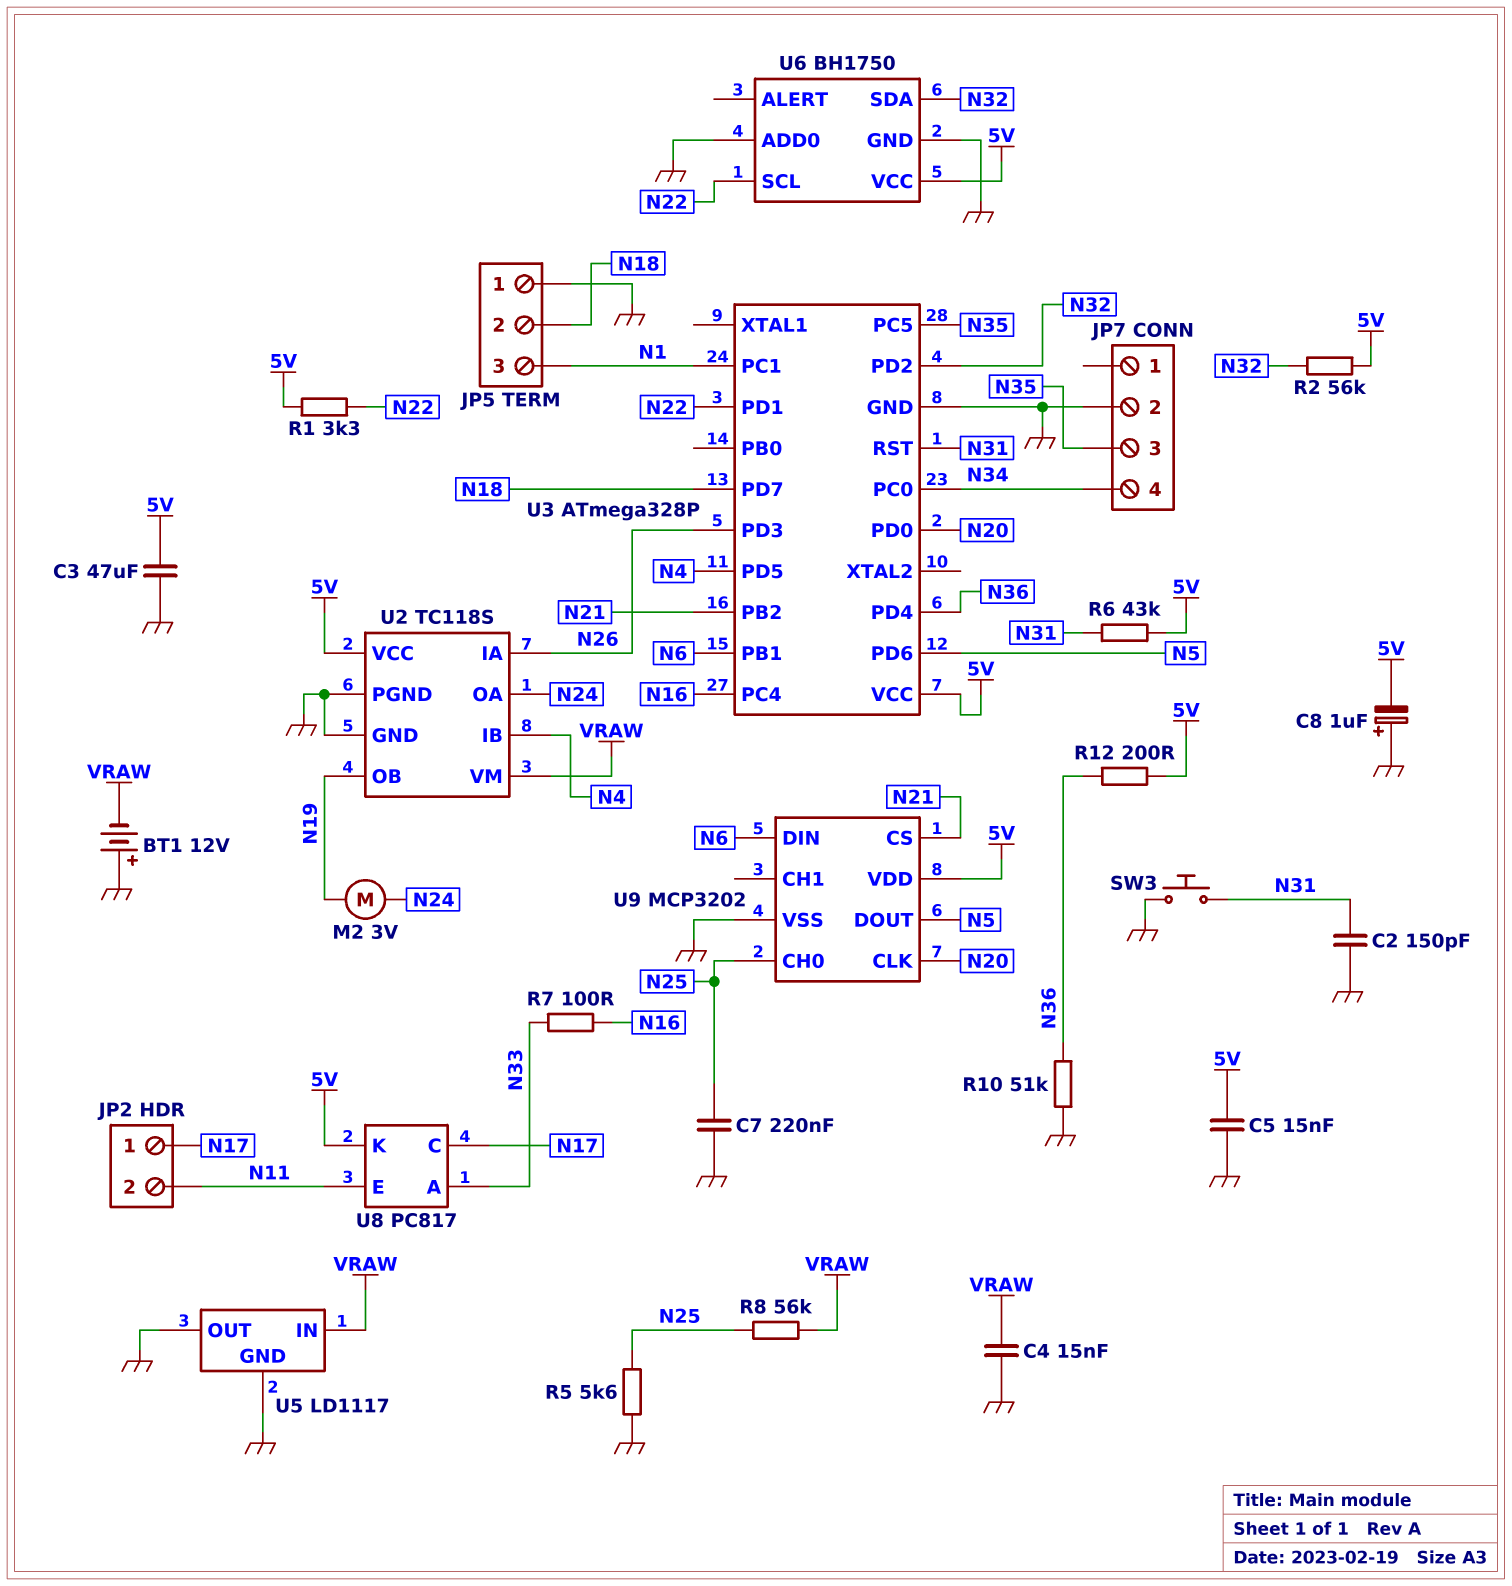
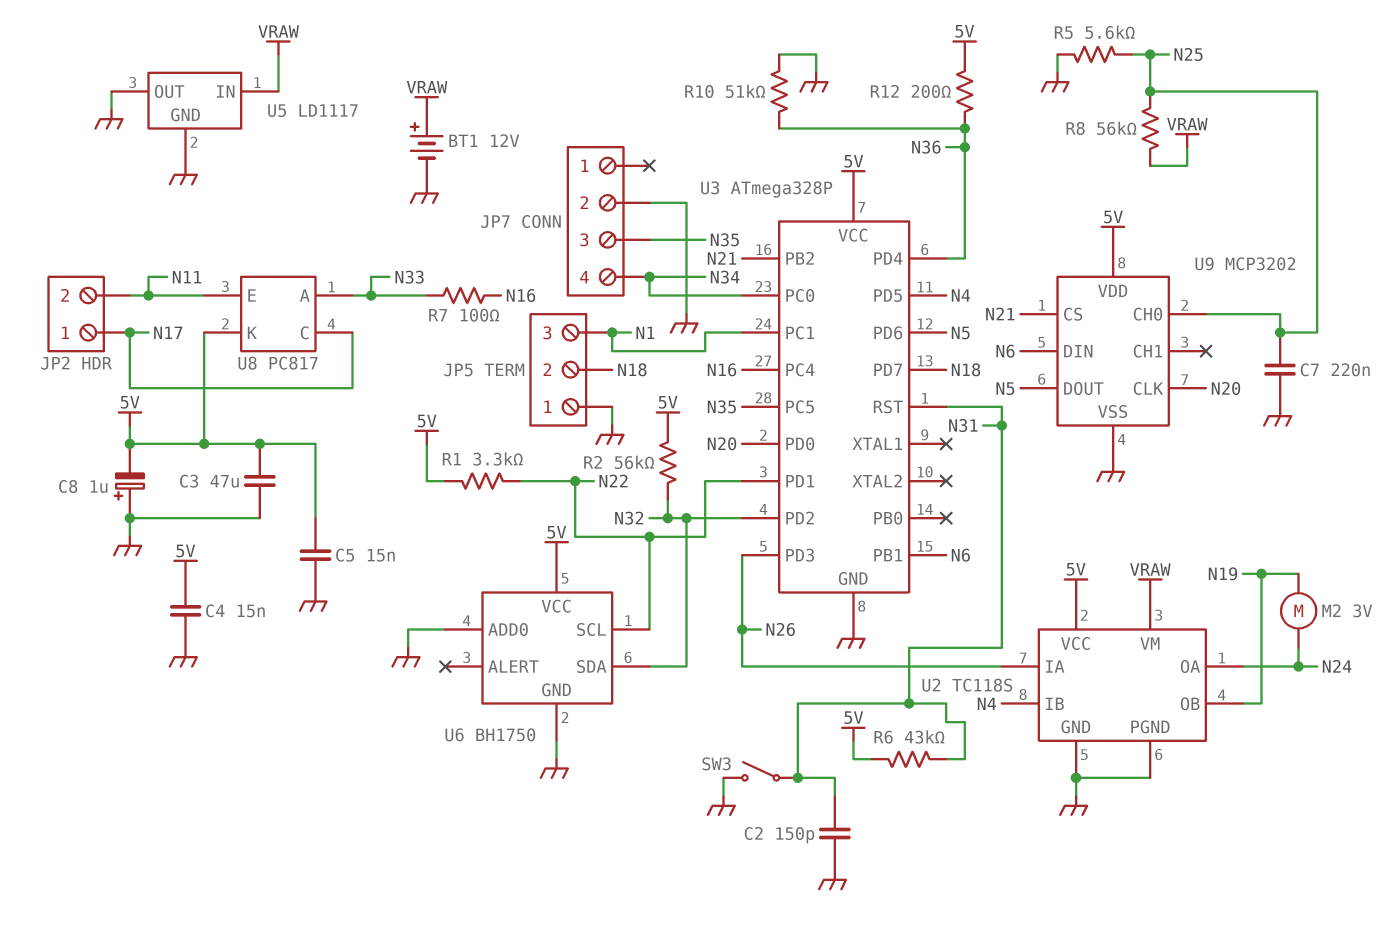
BT1: 12V (plus GND, minus VRAW) -> 12V (plus VRAW, minus GND)
C4: 15nF (GND, VRAW) -> 15nF (5V, GND)
SW3: button (GND, N31) -> switch (GND, N31)

